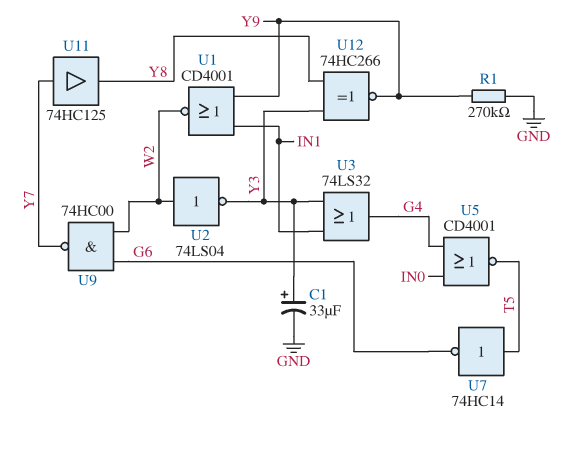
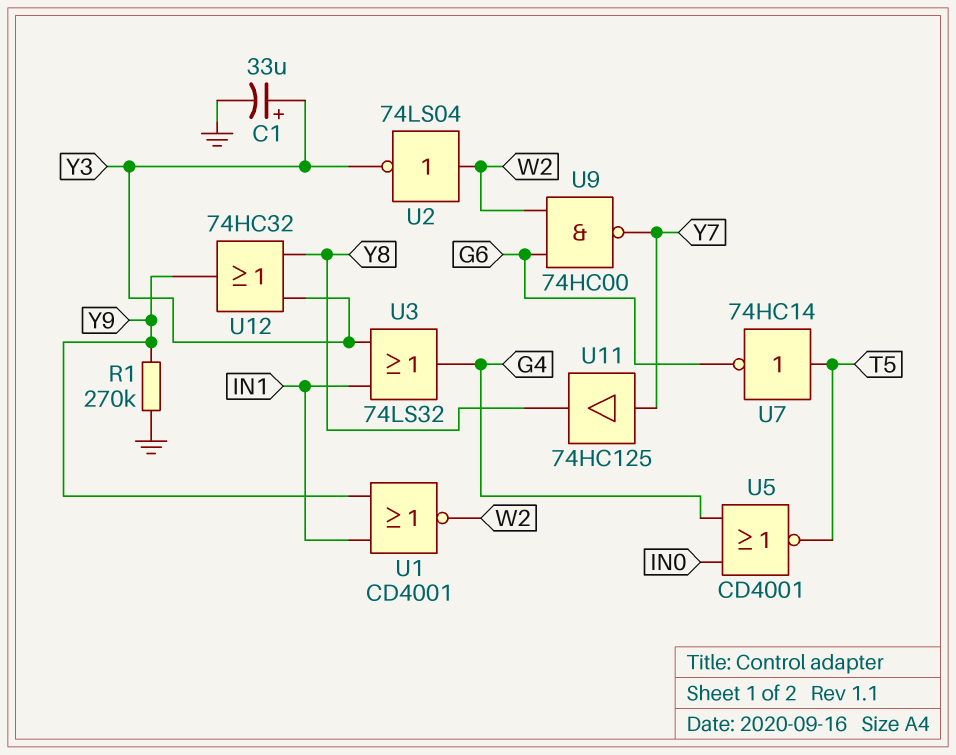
U12: XNOR 74HC266 (in Y3, in Y8, out Y9) -> OR 74HC32 (in Y3, in Y8, out Y9)

